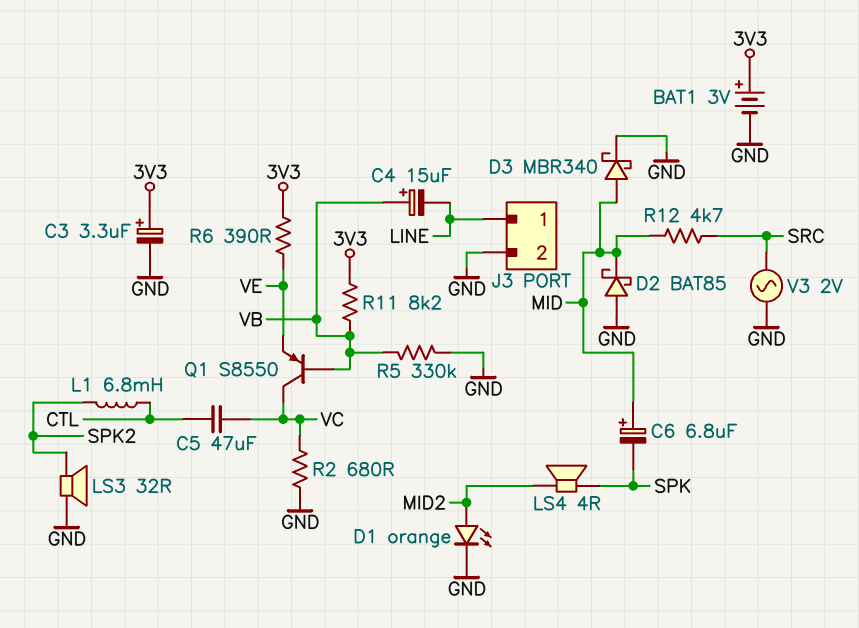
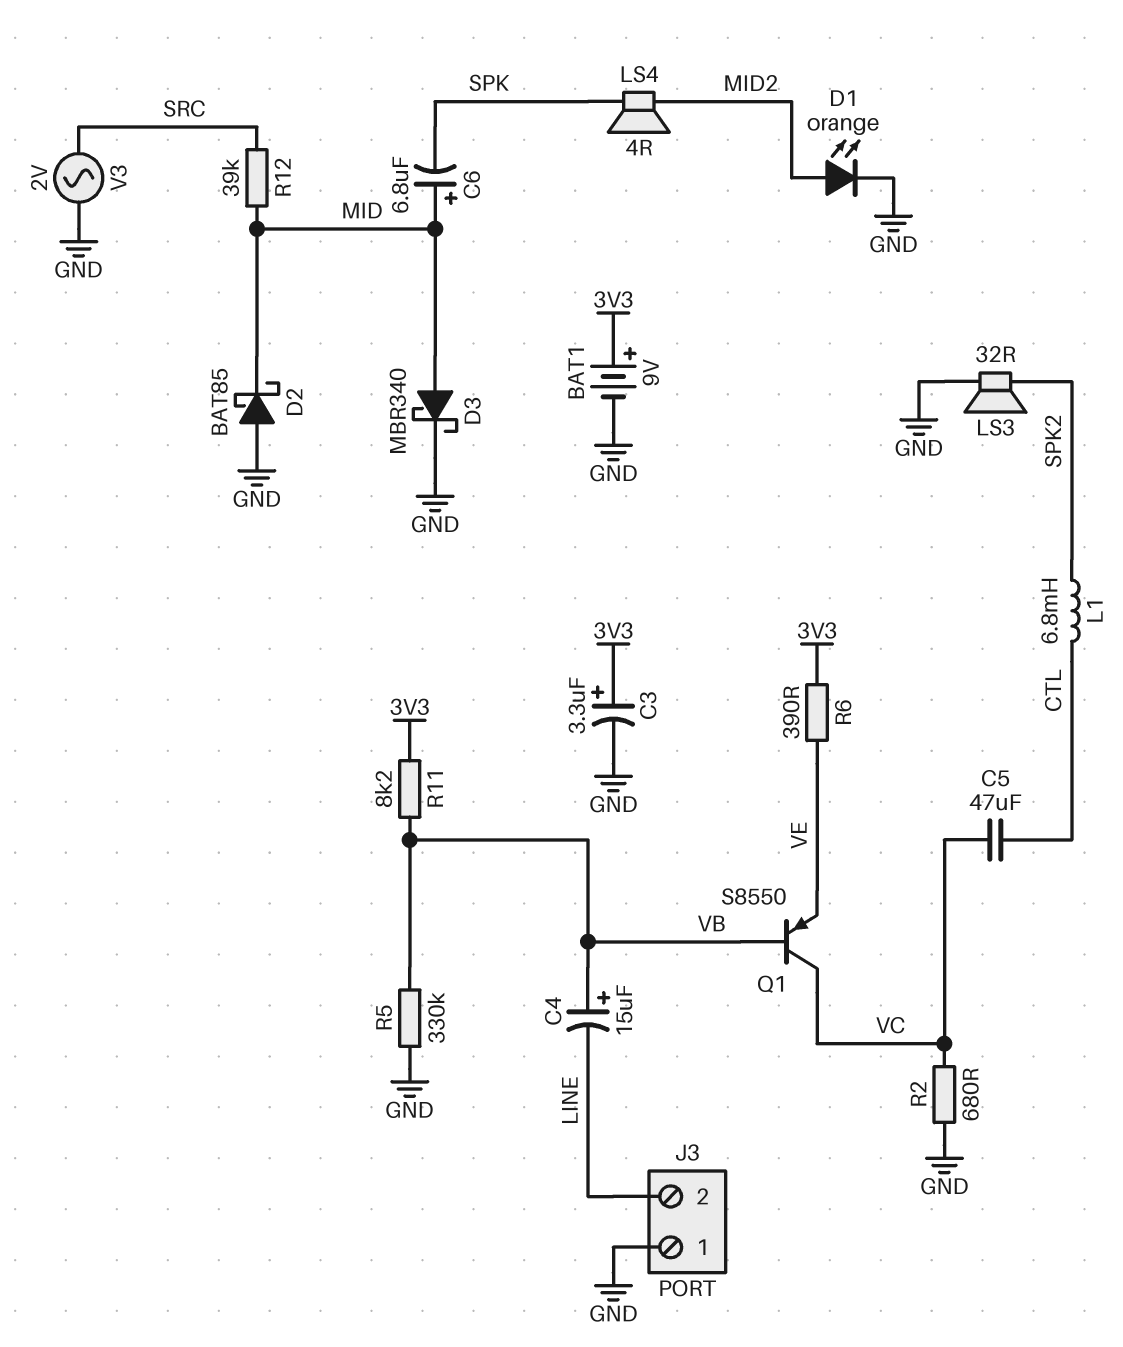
BAT1: 3V (plus 3V3, minus GND) -> 9V (plus 3V3, minus GND)
J3 pin 1: LINE -> GND
J3 pin 2: GND -> LINE
R12: 4.7k (MID, SRC) -> 39k (MID, SRC)

